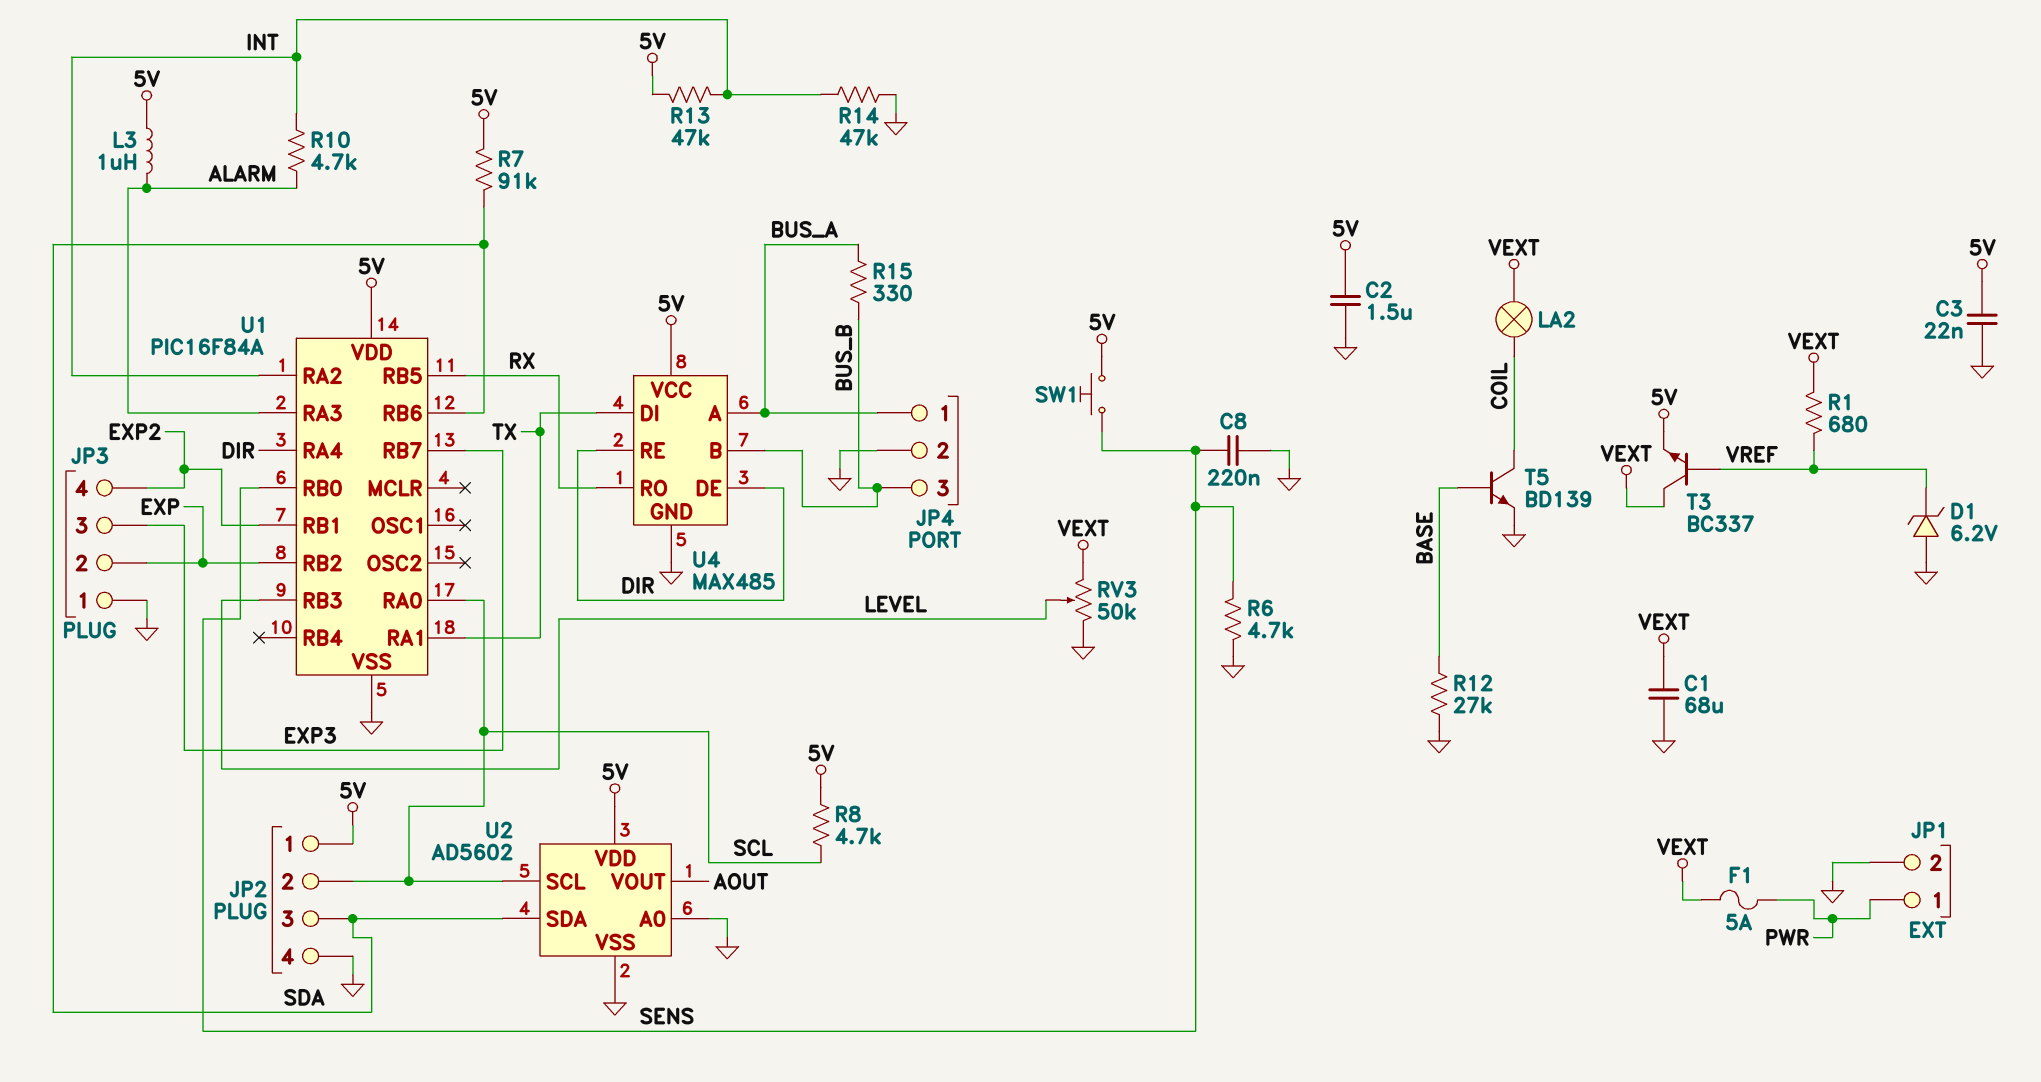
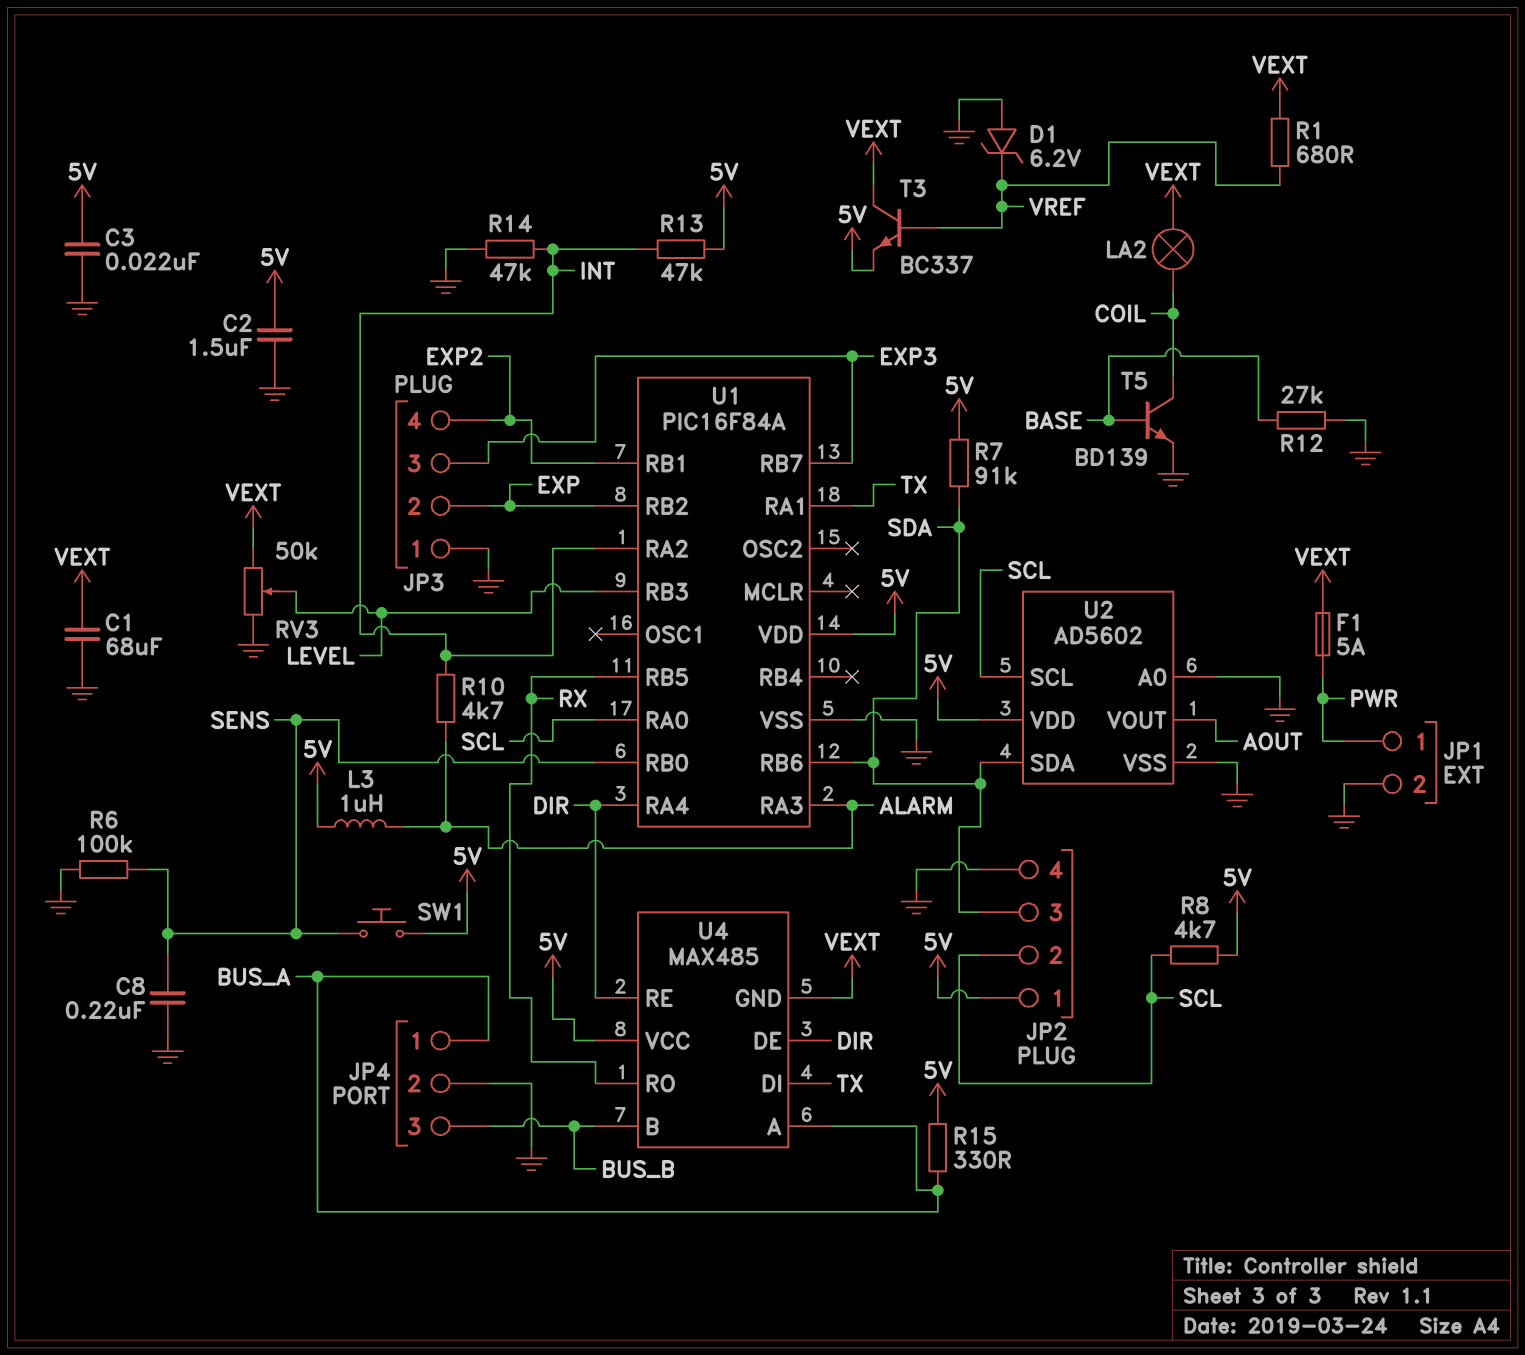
R6: 4.7k (GND, SENS) -> 100k (GND, SENS)
R15: 330 (BUS_A, BUS_B) -> 330 (5V, BUS_A)
U4 pin GND: GND -> VEXT

